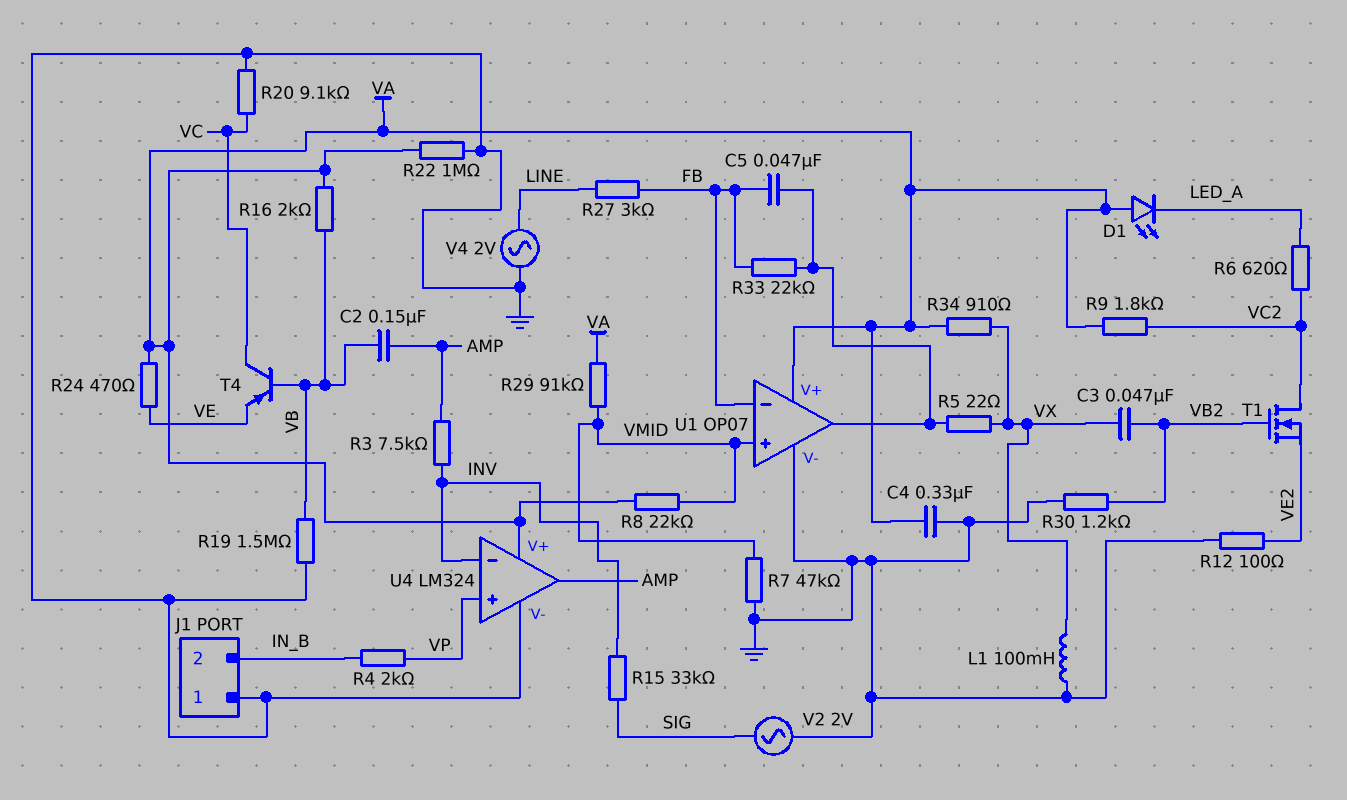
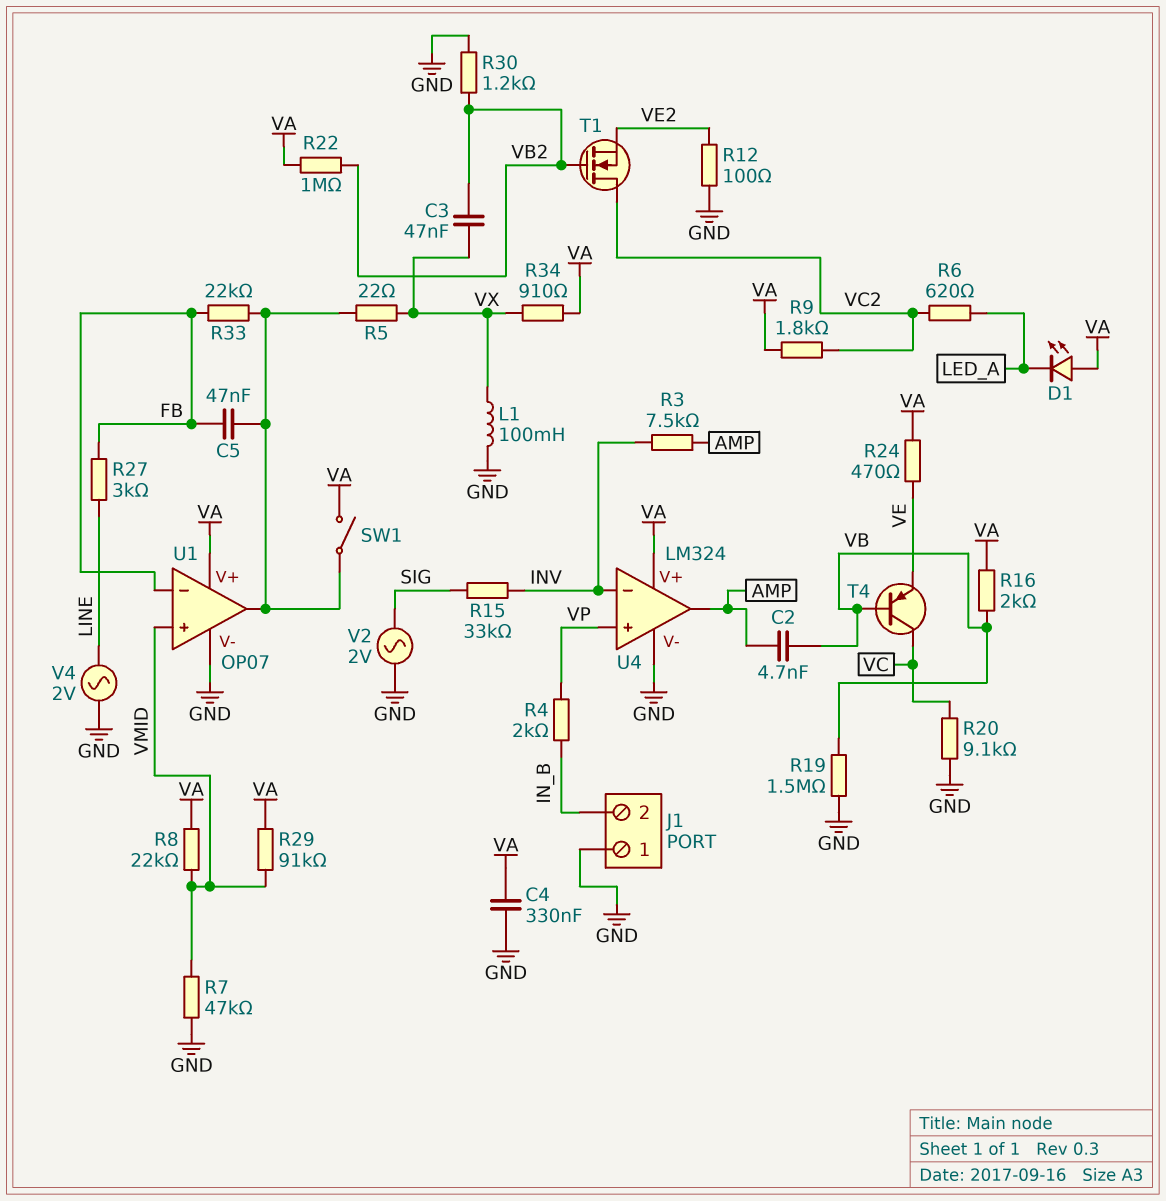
C2: 150nF (AMP, VB) -> 4.7nF (AMP, VB)
R22: 1M (GND, VA) -> 1M (VA, VB2)
SW1: none -> switch (U1/out, VA)

